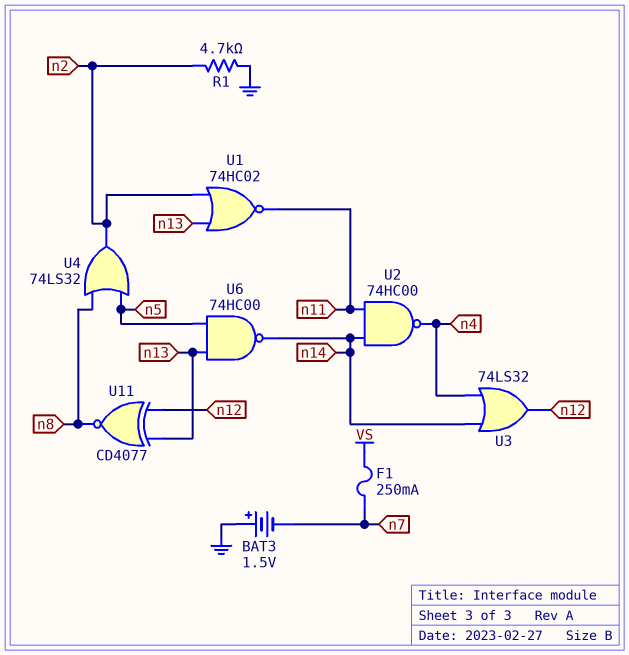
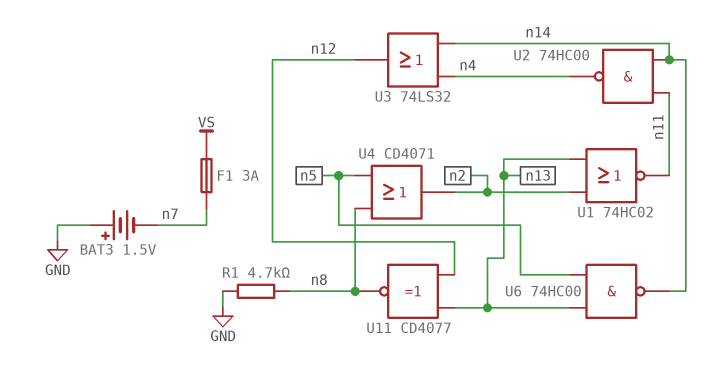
F1: 250mA (VS, n7) -> 3A (VS, n7)
R1: 4.7k (GND, n2) -> 4.7k (GND, n8)
U4: OR 74LS32 (in n5, in n8, out n2) -> OR CD4071 (in n5, in n8, out n2)

